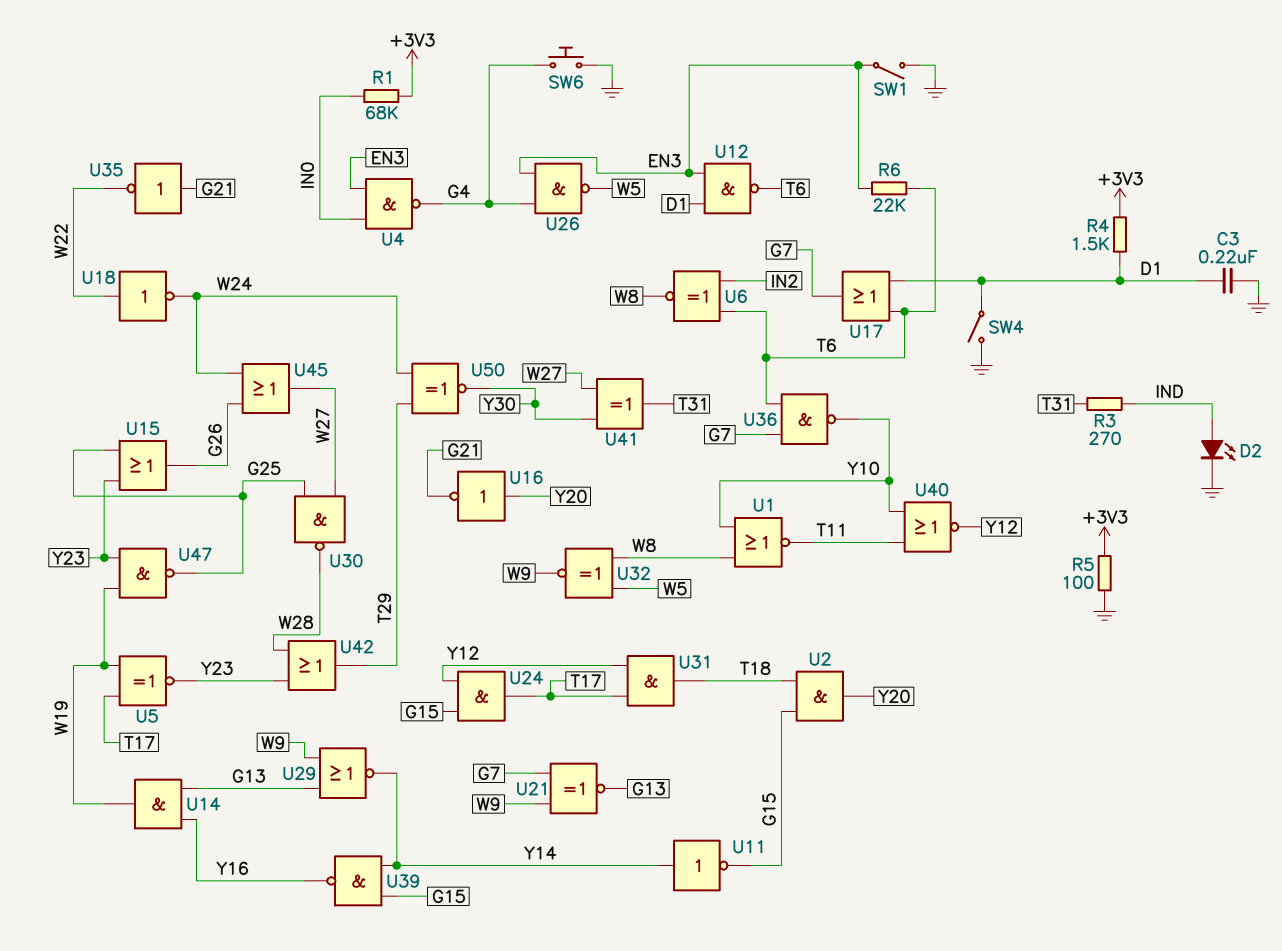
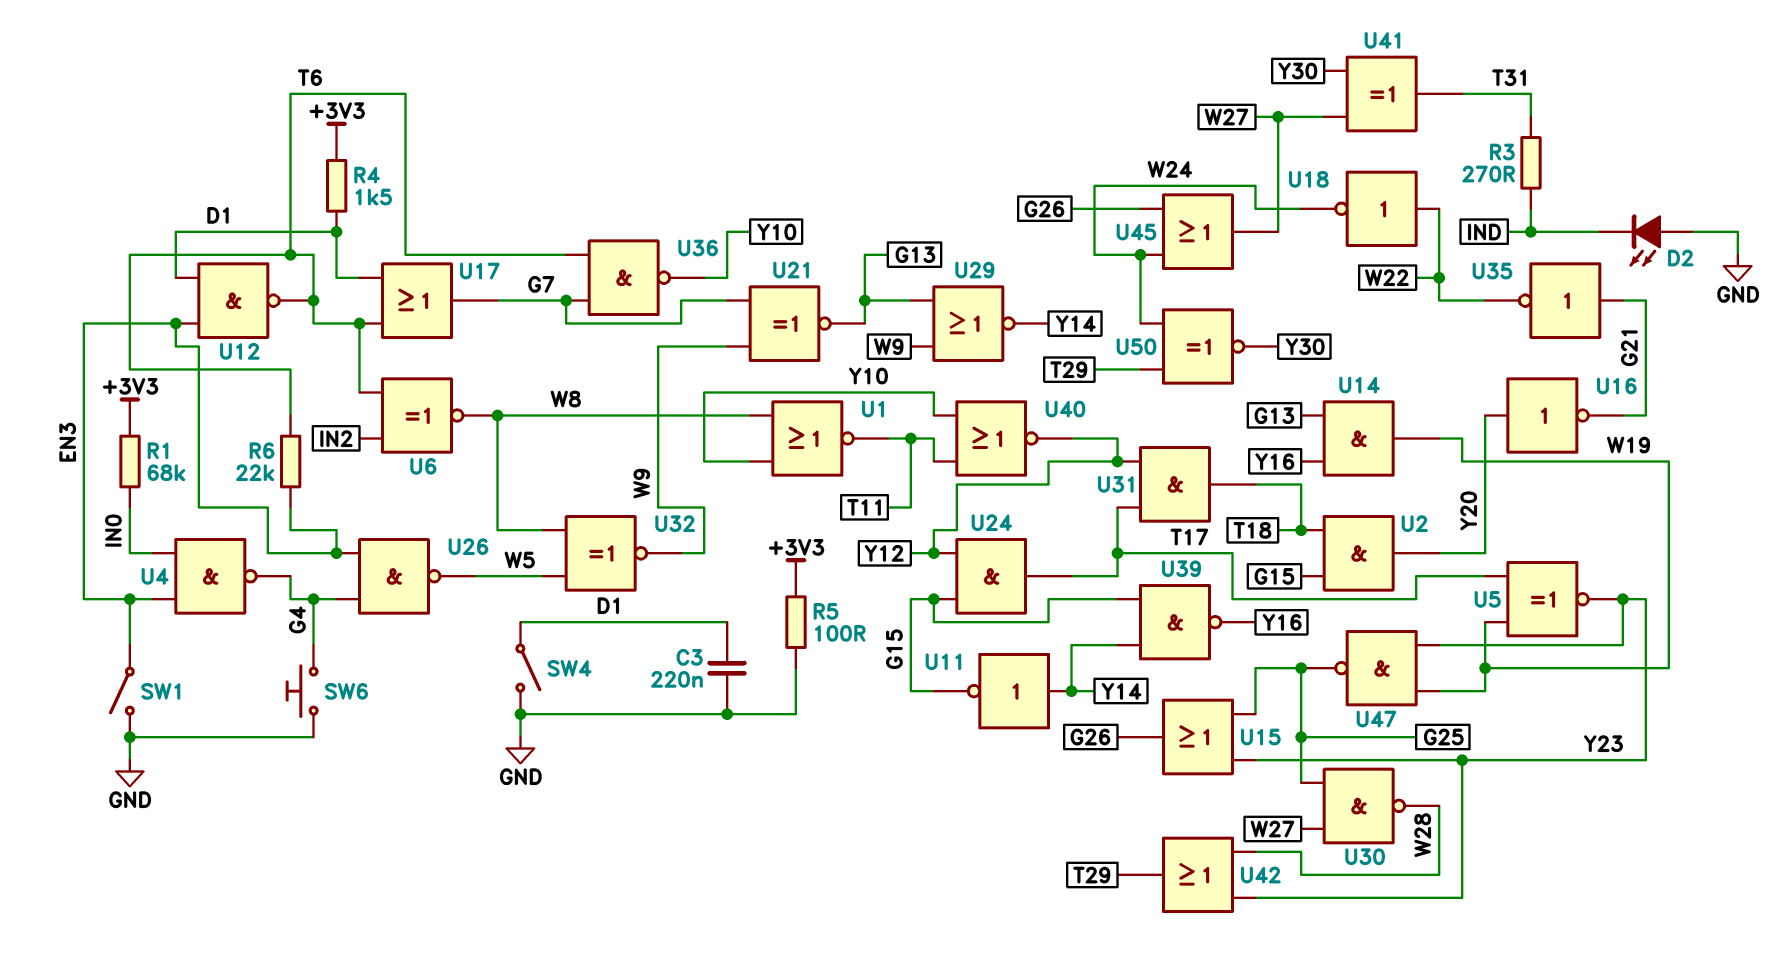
D2: LED (A IND, K GND) -> LED (A GND, K IND)

